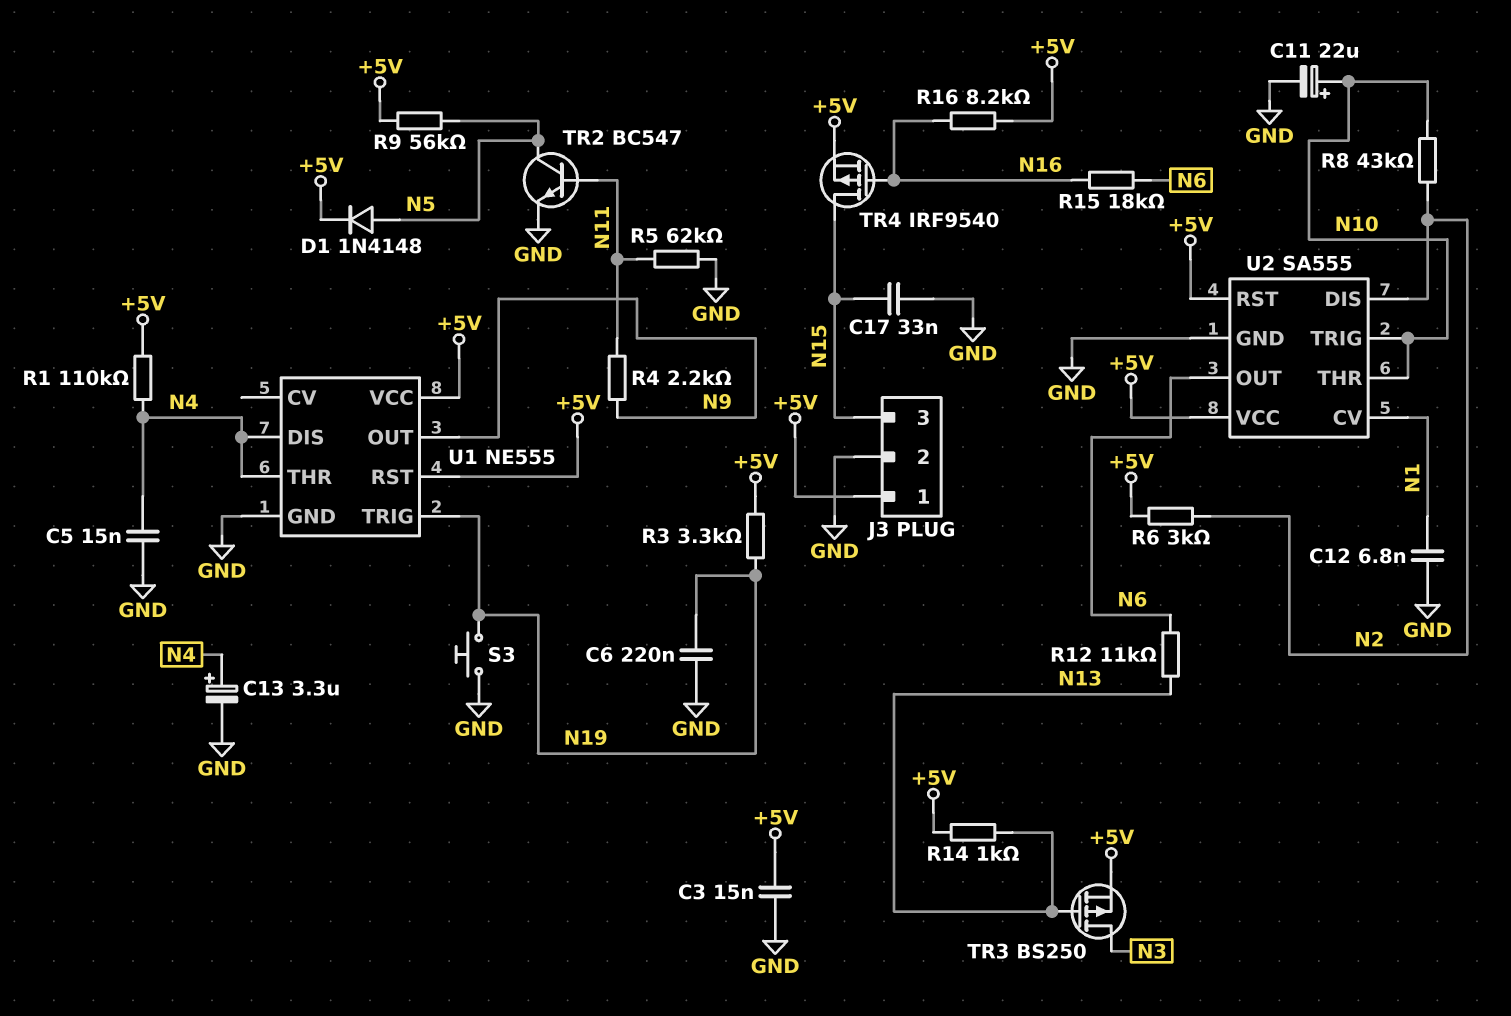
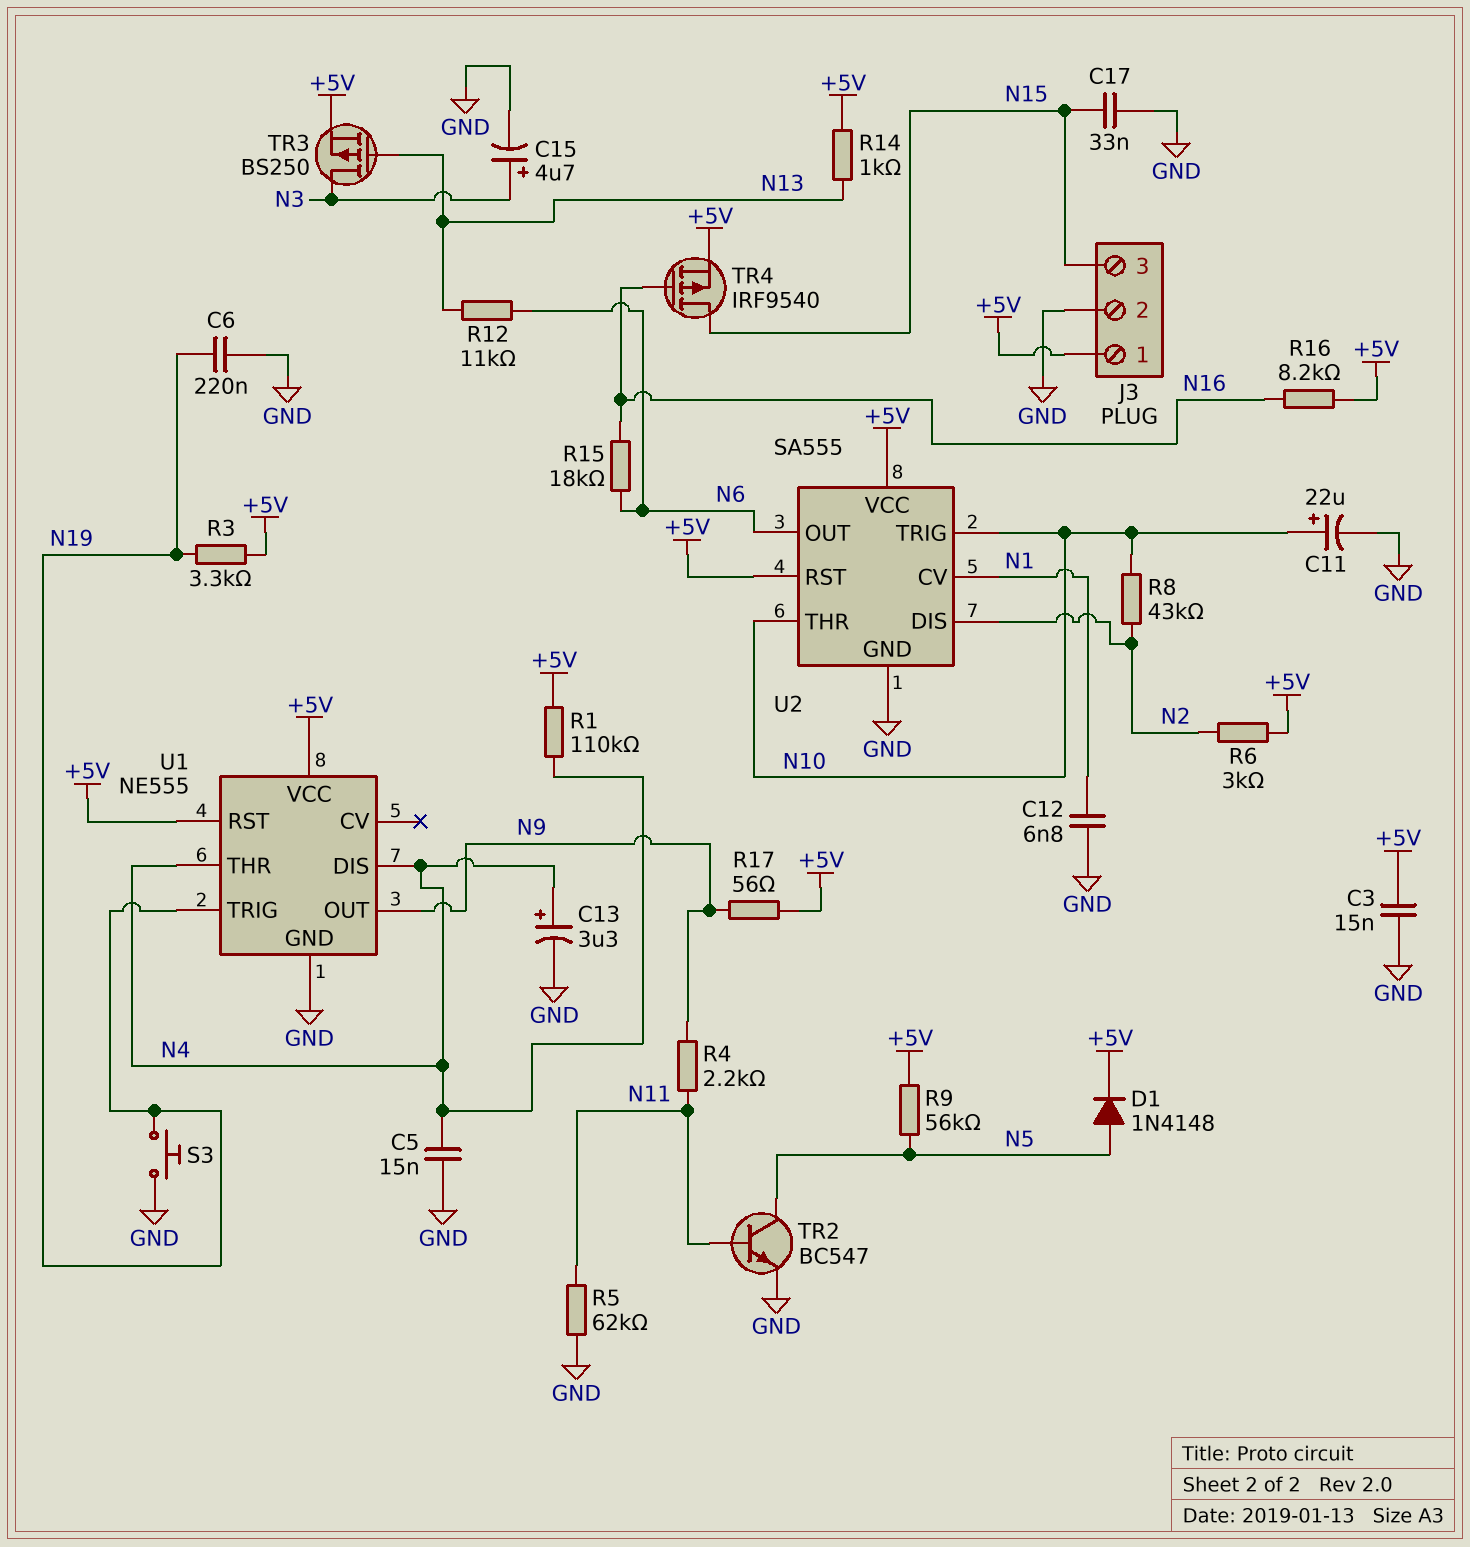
C15: none -> 4.7uF (plus N3, minus GND)
R17: none -> 56 (+5V, N9)

